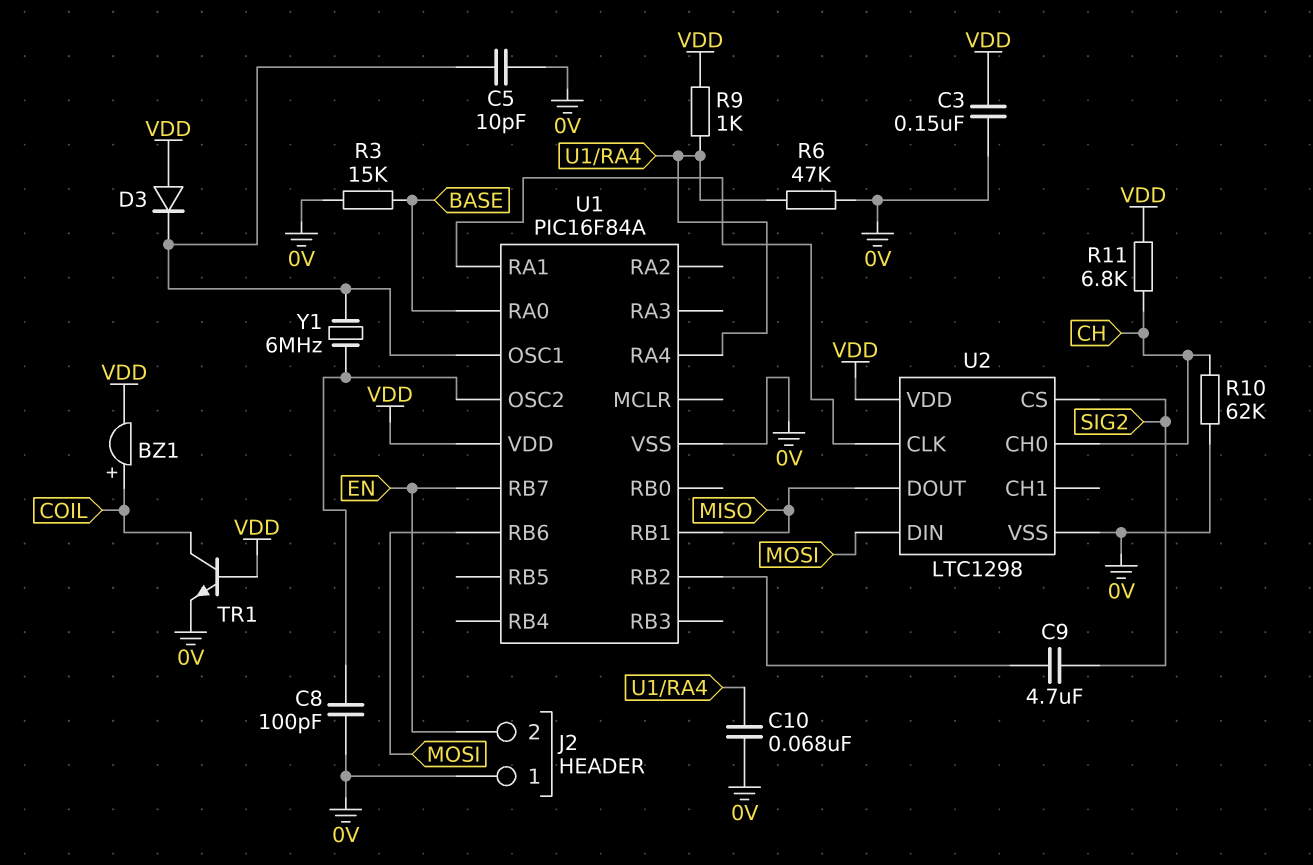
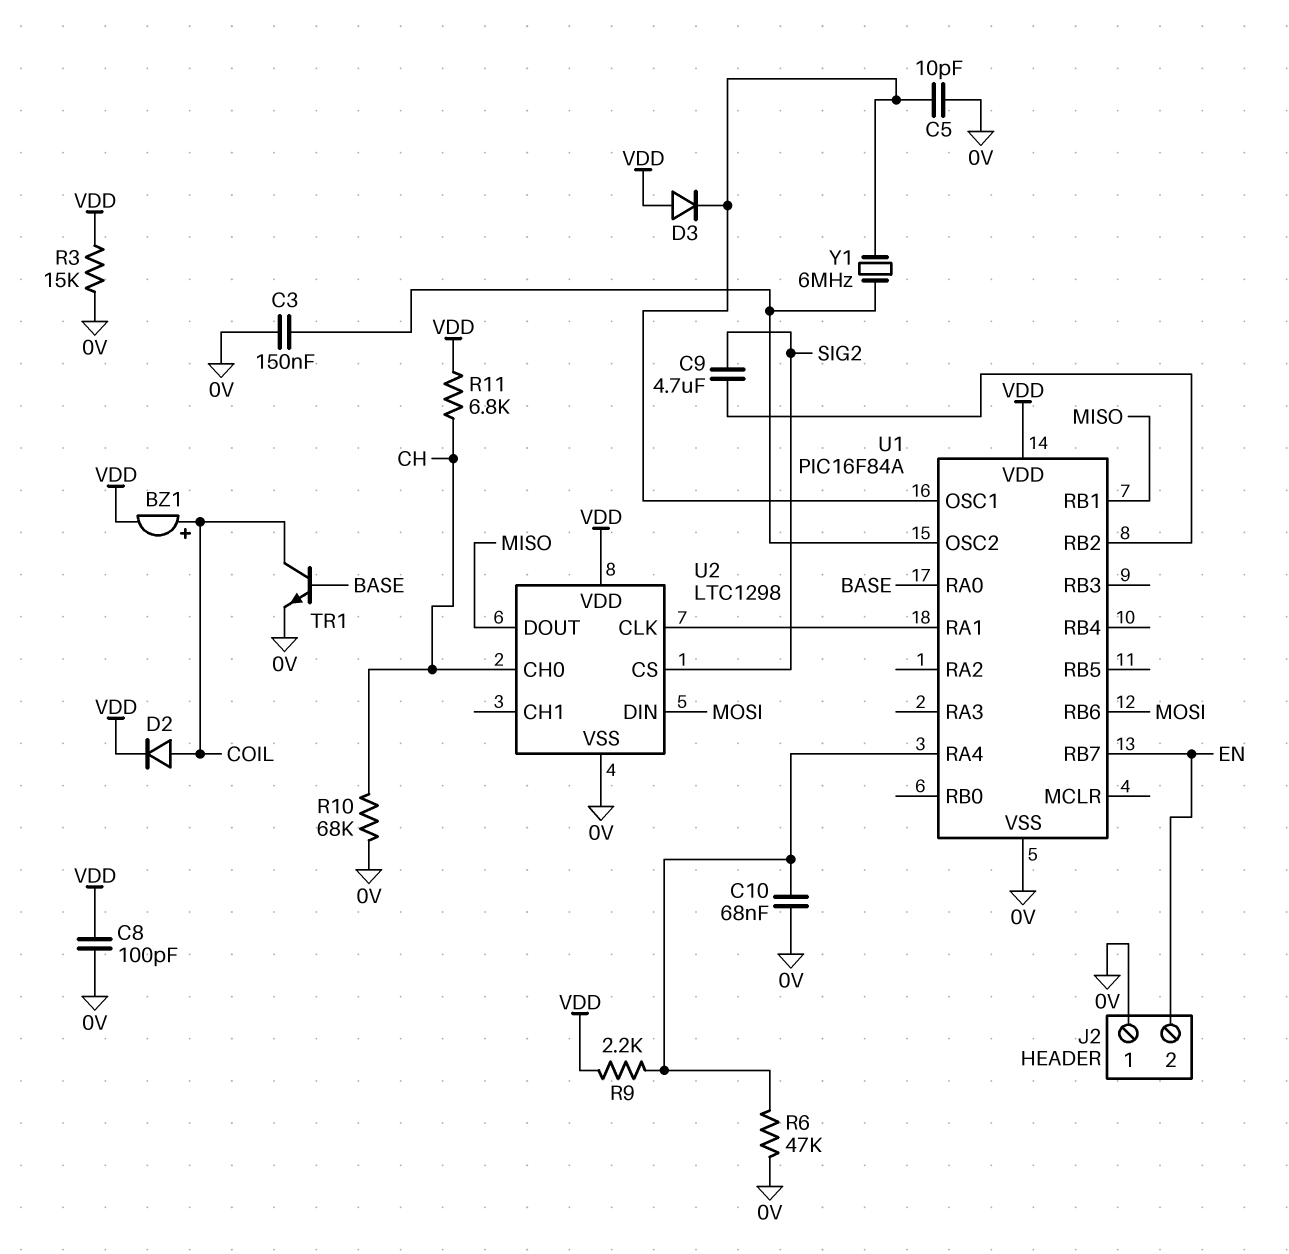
C3: 150nF (0V, VDD) -> 150nF (0V, U1/OSC2)
C8: 100pF (0V, U1/OSC2) -> 100pF (0V, VDD)
D2: none -> diode (A COIL, K VDD)
R3: 15k (0V, BASE) -> 15k (0V, VDD)
R9: 1k (U1/RA4, VDD) -> 2.2k (U1/RA4, VDD)
R10: 62k (0V, CH) -> 68k (0V, CH)
TR1: NPN (B VDD, C COIL, E 0V) -> NPN (B BASE, C COIL, E 0V)

